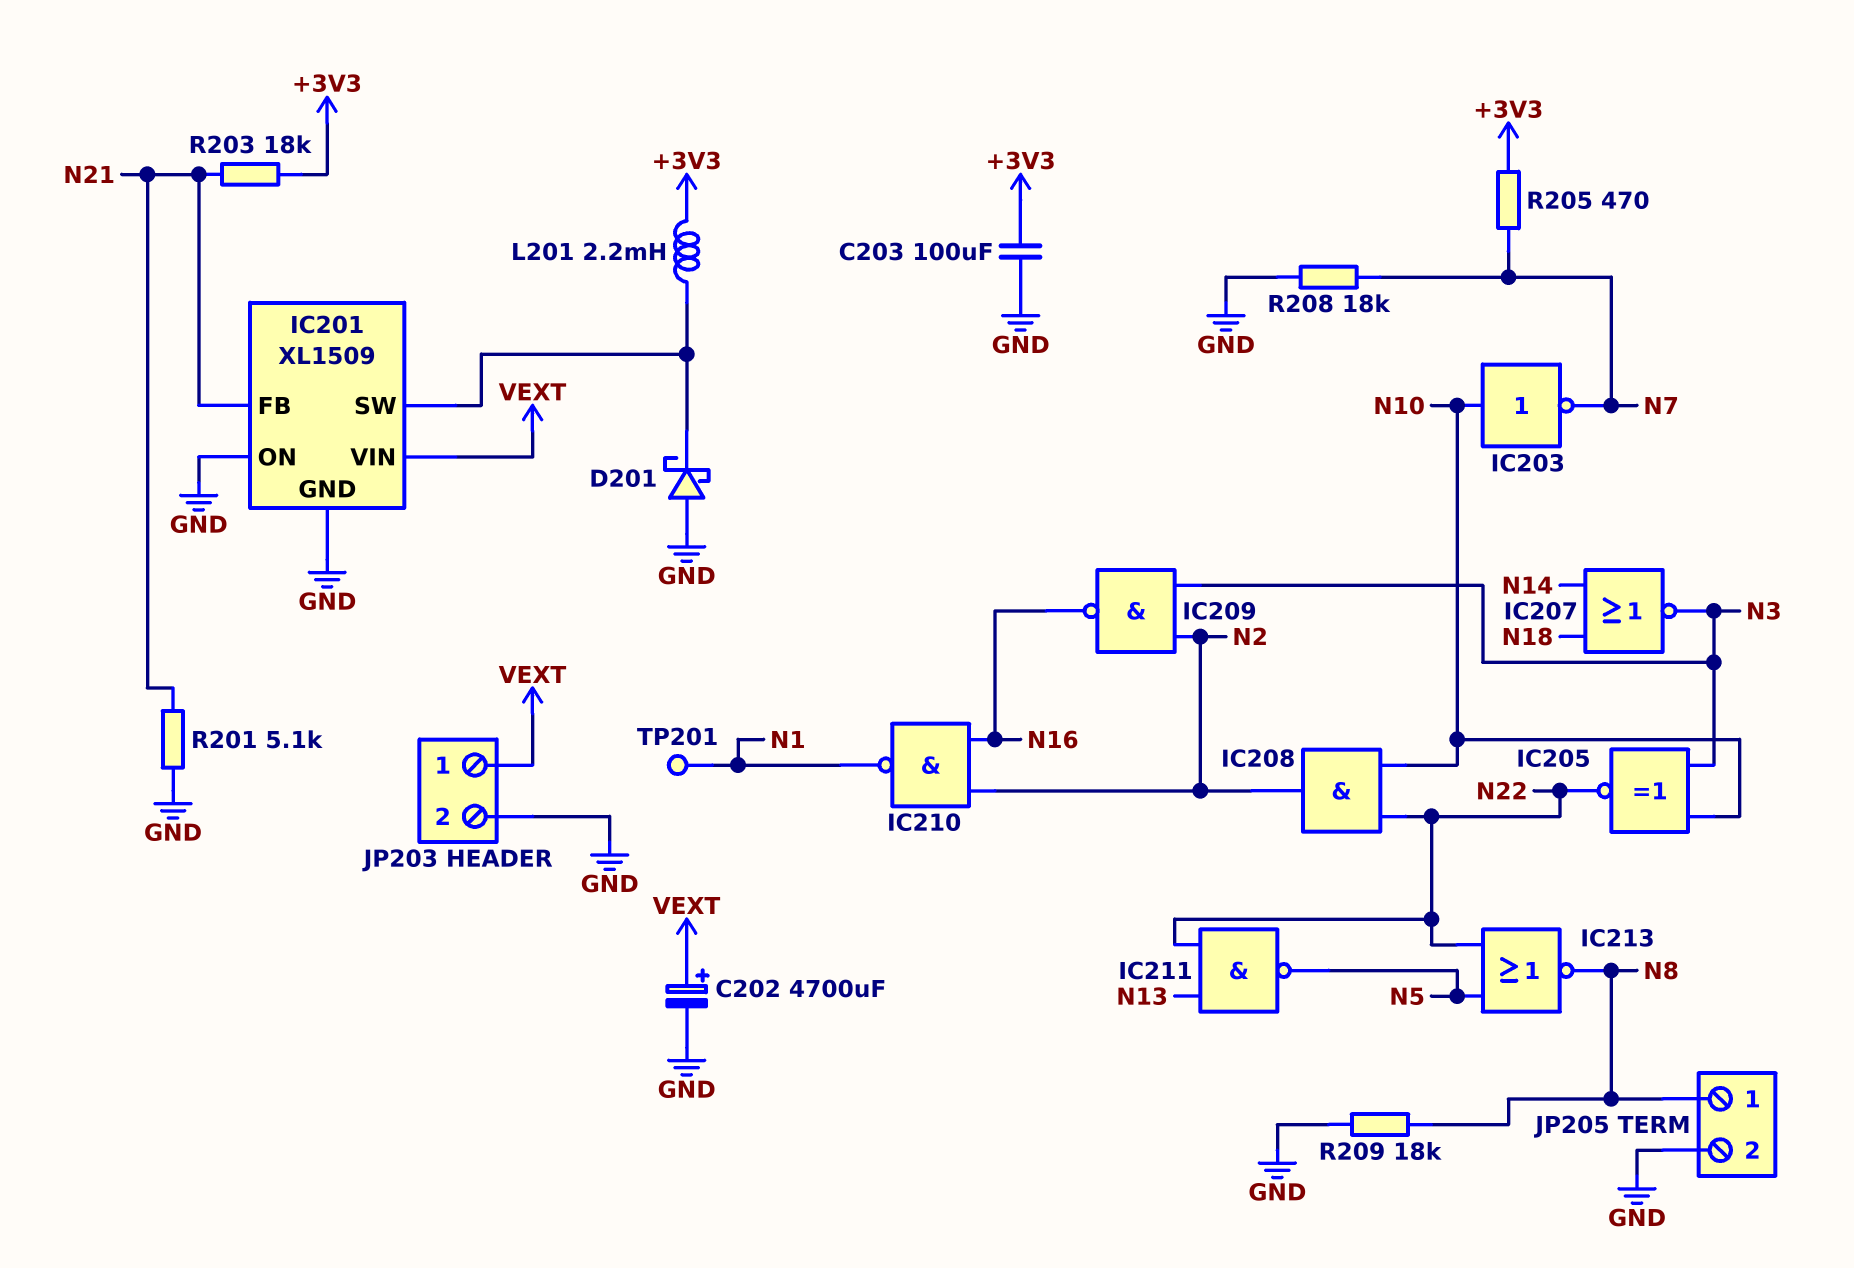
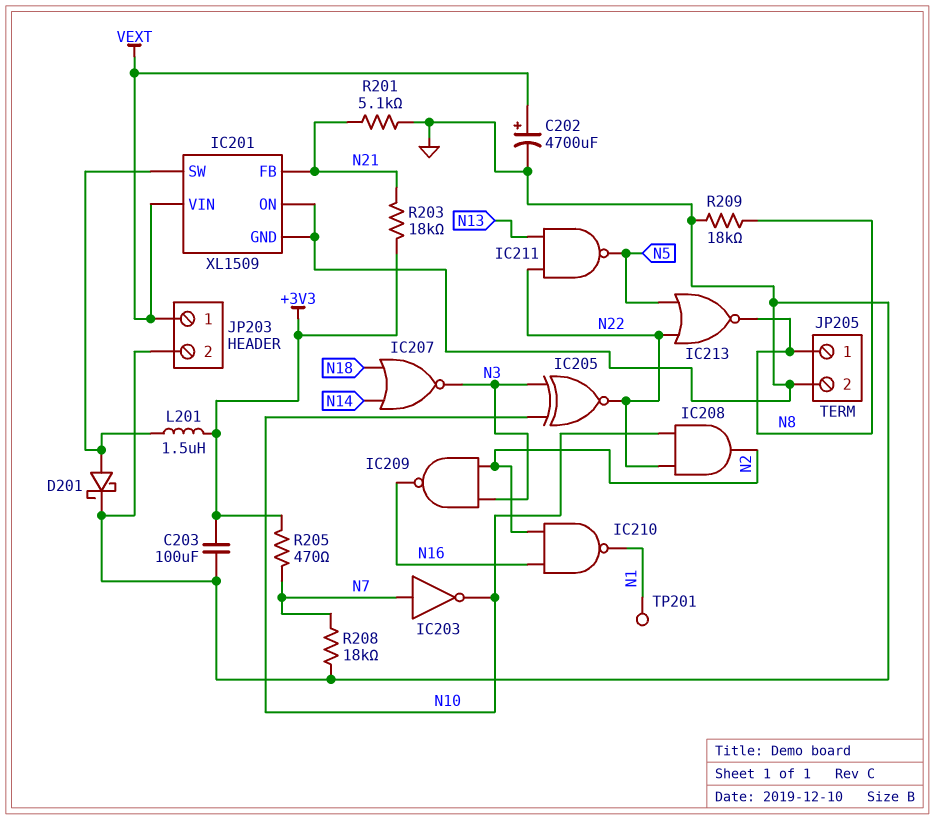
D201: schottky (A GND, K IC201/SW) -> schottky (A IC201/SW, K GND)
IC203: NOT (in N10, out N7) -> NOT (in N7, out N10)
L201: 2.2mH (+3V3, IC201/SW) -> 1.5uH (+3V3, IC201/SW)

